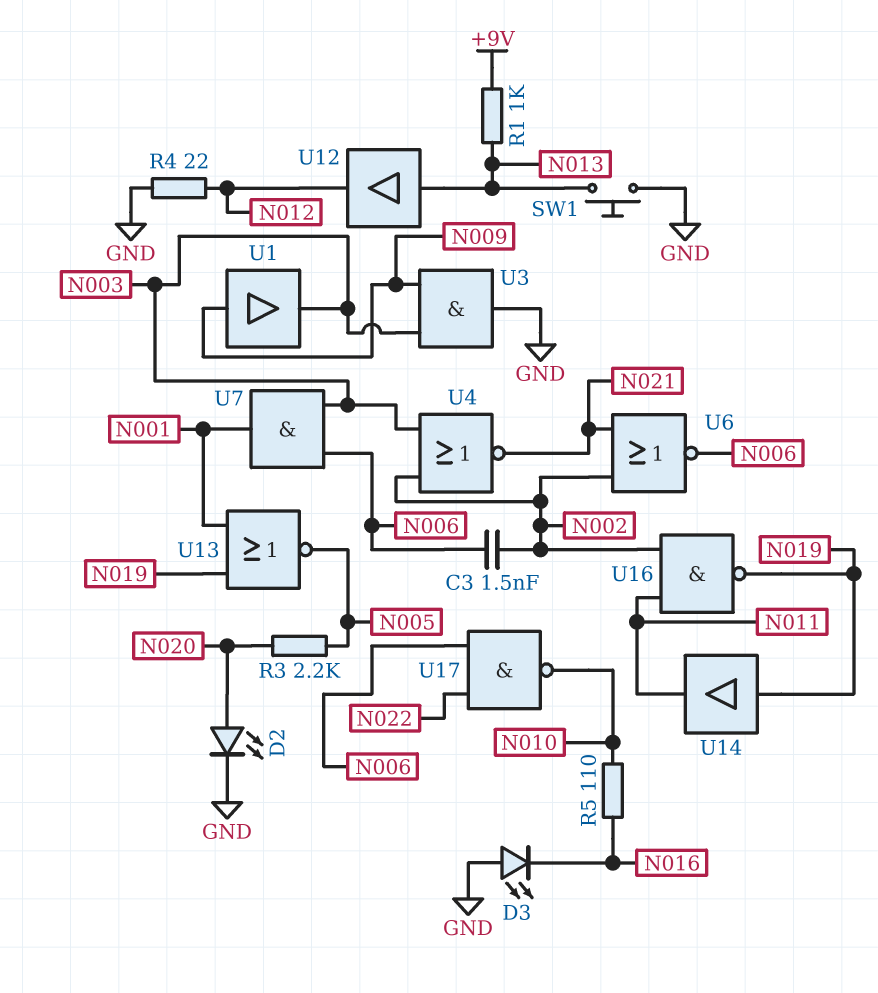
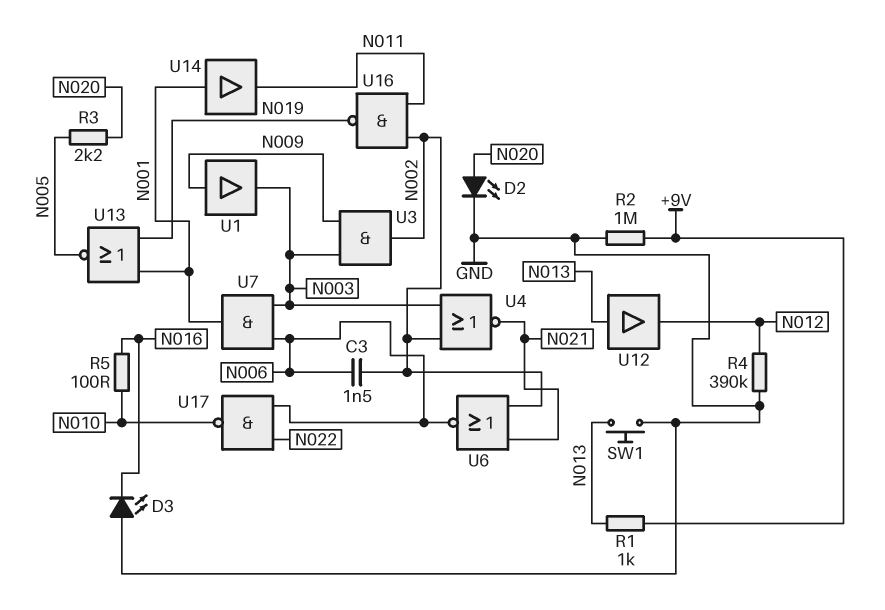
R2: none -> 1M (+9V, GND)
R4: 22 (GND, N012) -> 390k (GND, N012)
R5: 110 (N010, N016) -> 100 (N010, N016)
U3: AND (in N003, in N009, out GND) -> AND (in N003, in N009, out N002)
U14: buffer (in N019, out N011) -> buffer (in N001, out N011)

